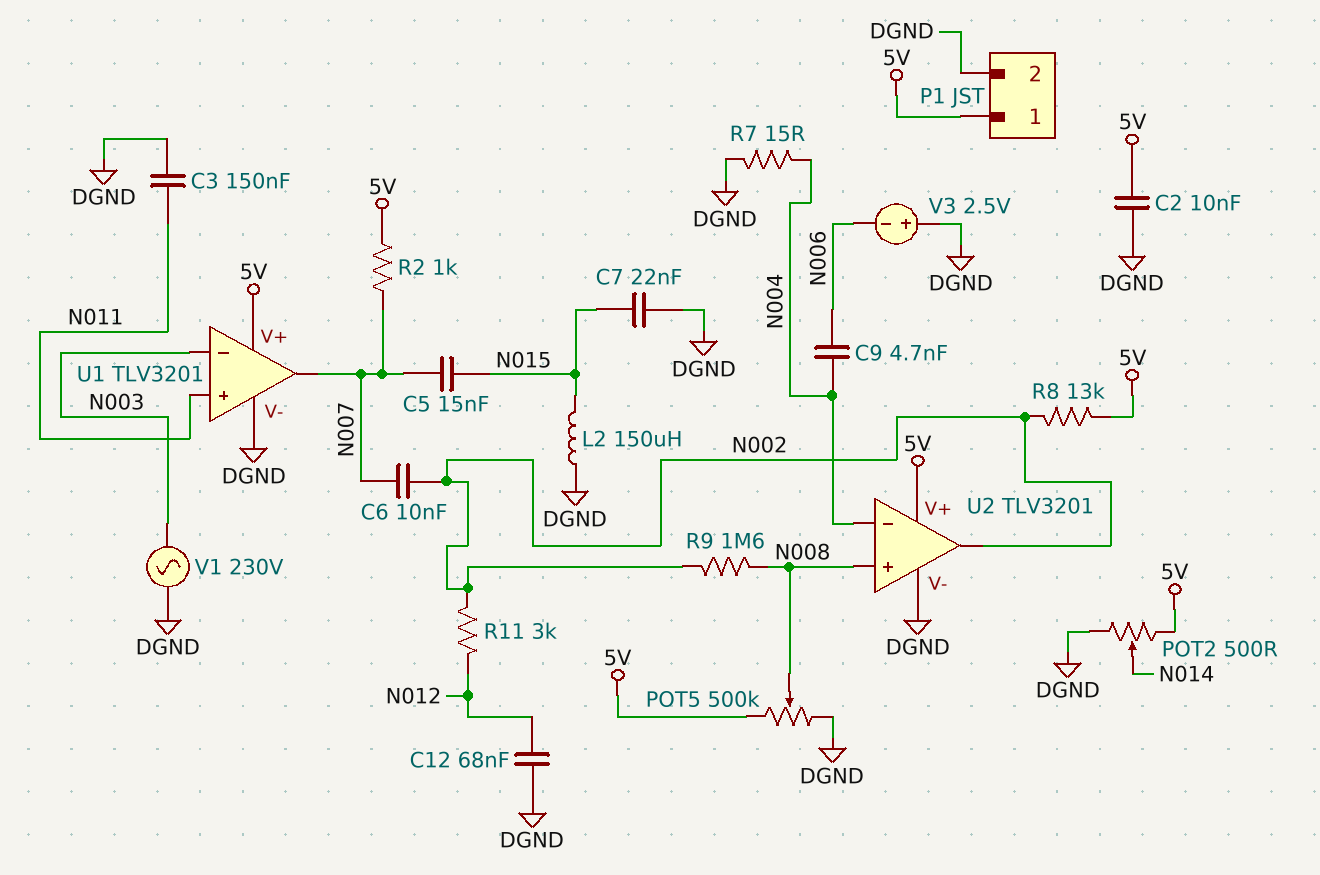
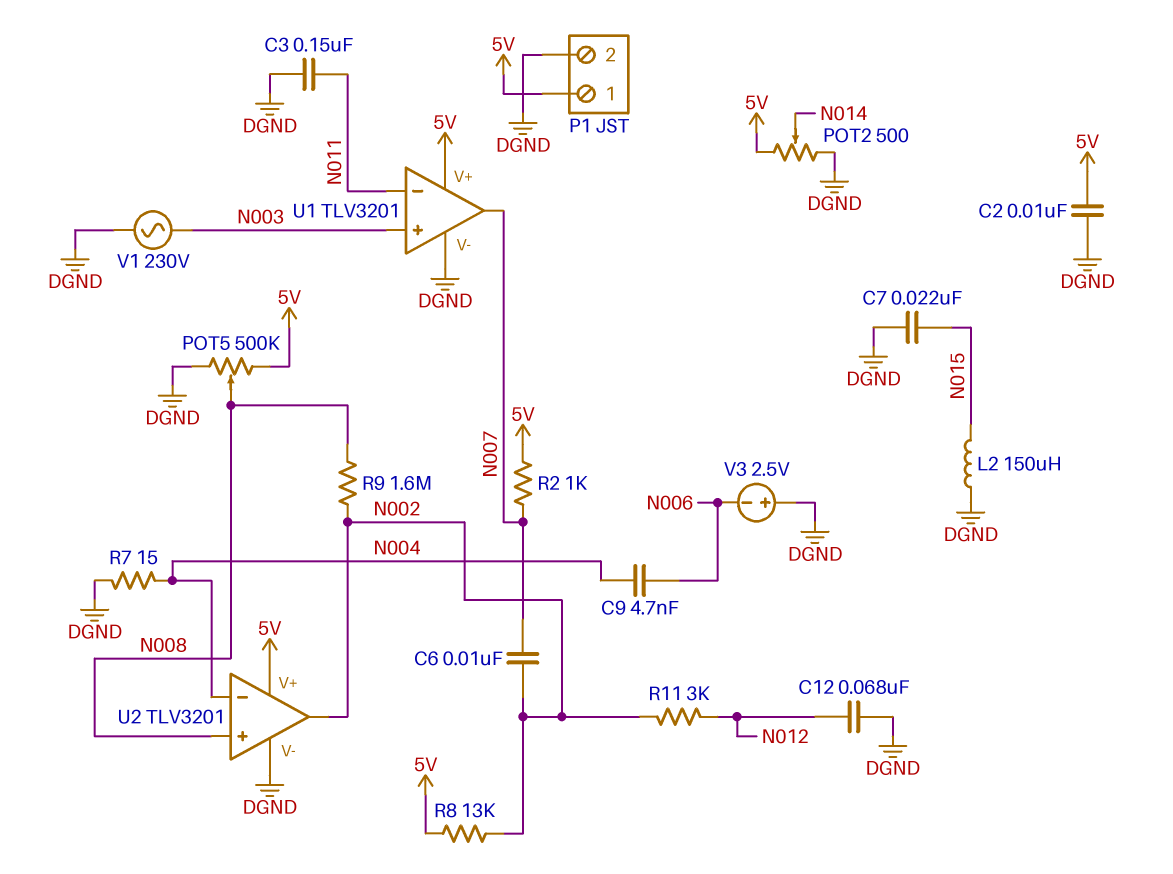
C5: 15nF (N007, N015) -> none
U1 pin in+: N011 -> N003
U1 pin in-: N003 -> N011

